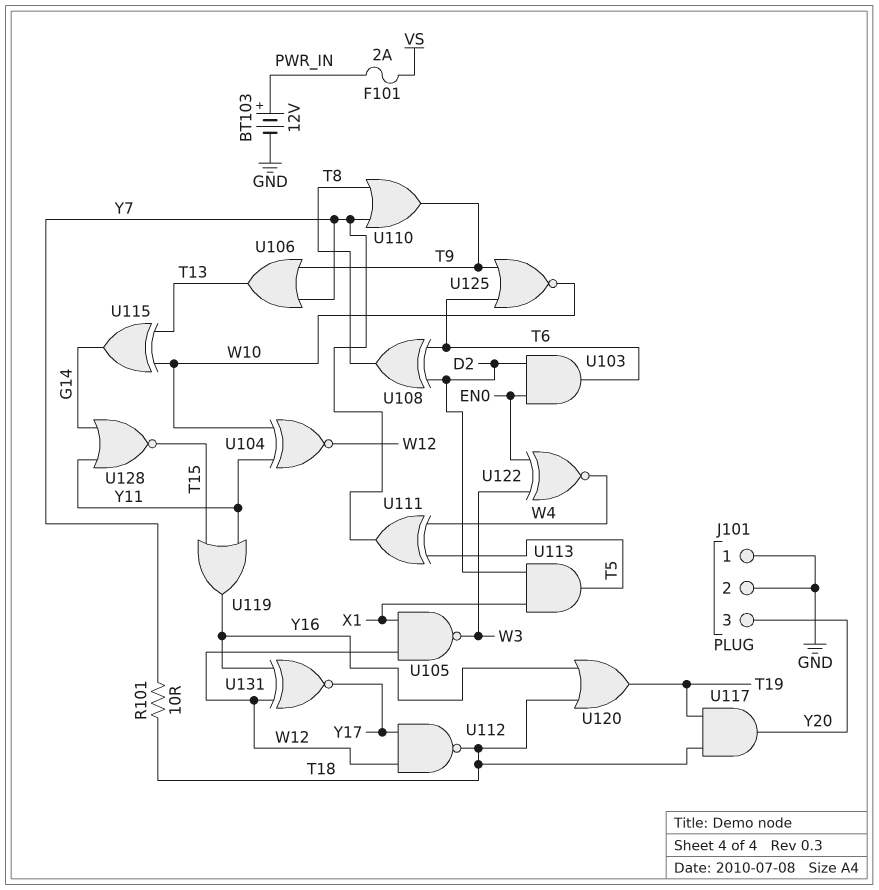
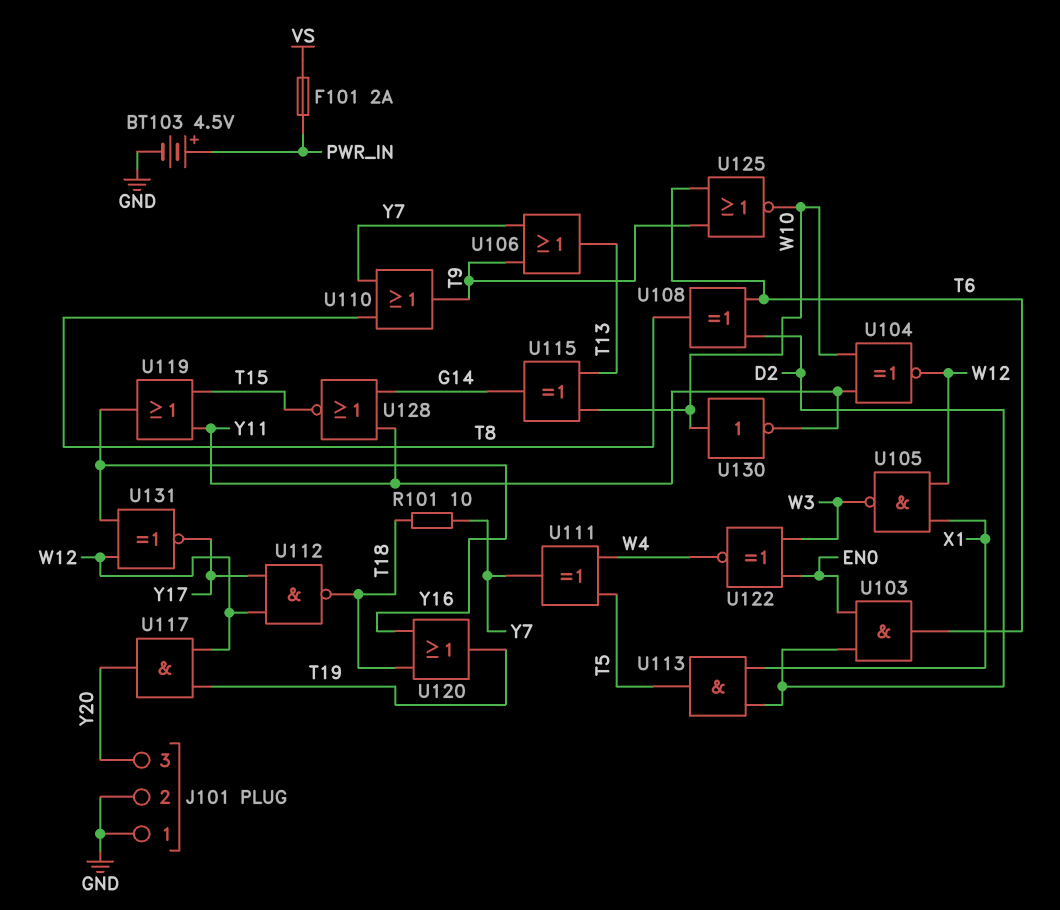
BT103: 12V (plus PWR_IN, minus GND) -> 4.5V (plus PWR_IN, minus GND)
U117: AND (in T18, in T19, out Y20) -> AND (in T19, in W12, out Y20)
U130: none -> NOT (in W10, out Y11)

